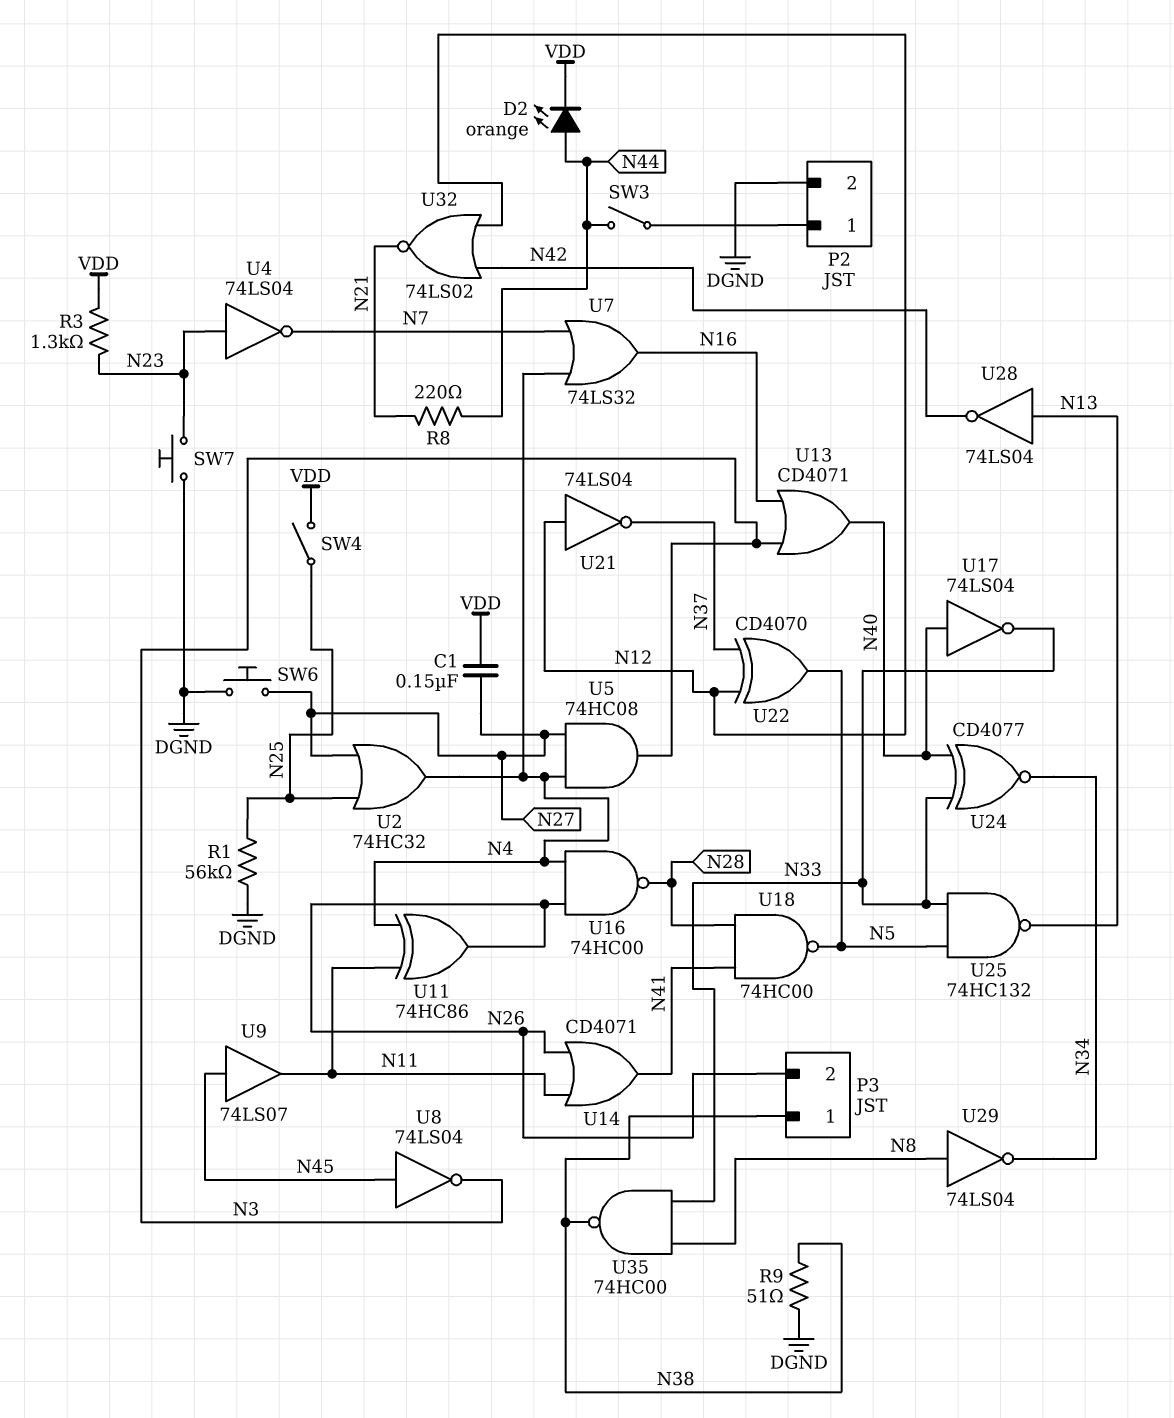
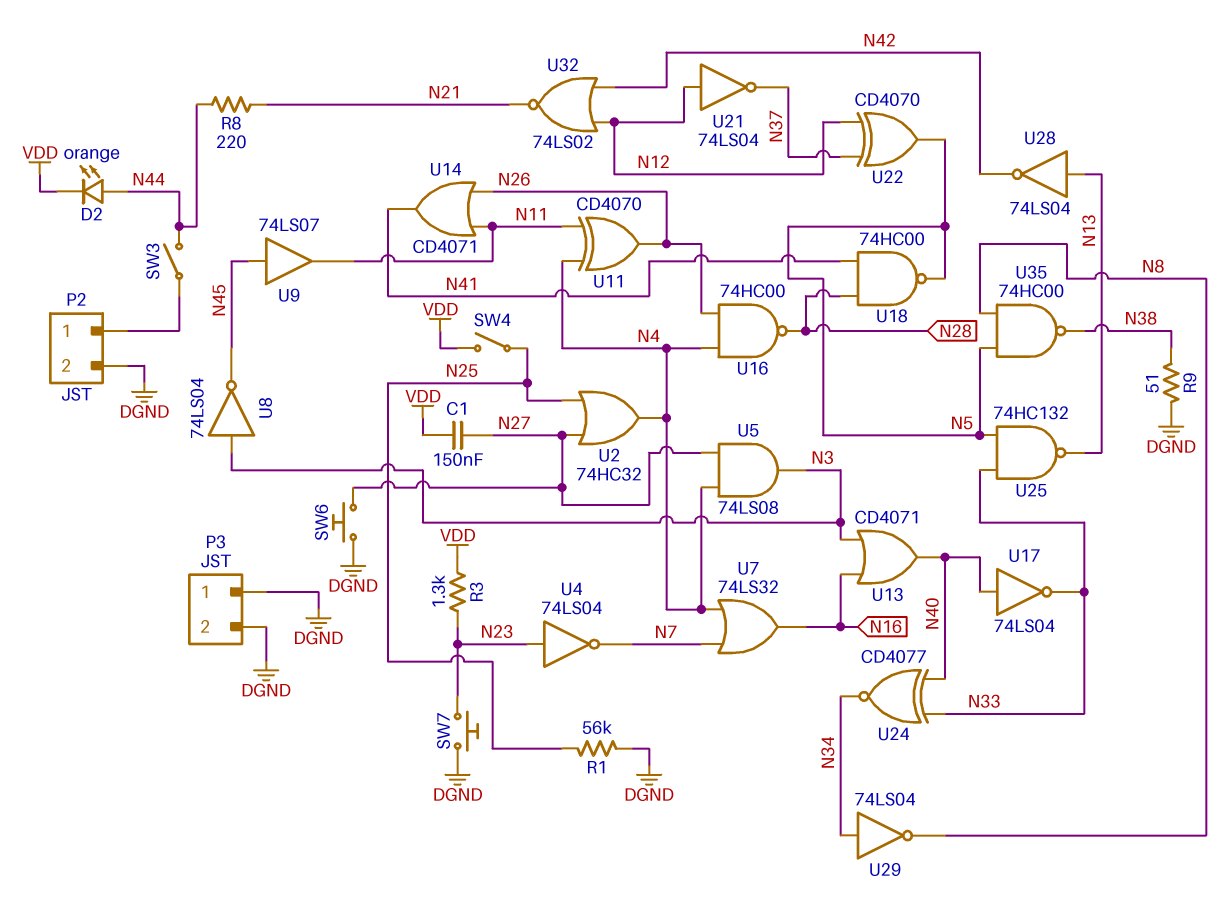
P3 pin 1: N38 -> DGND
P3 pin 2: N26 -> DGND
U5: AND 74HC08 (in N4, in N27, out N3) -> AND 74LS08 (in N4, in N27, out N3)
U8: NOT 74LS04 (in N45, out N3) -> NOT 74LS04 (in N3, out N45)
U11: XOR 74HC86 (in N4, in N11, out N26) -> XOR CD4070 (in N4, in N11, out N26)
U29: NOT 74LS04 (in N8, out N34) -> NOT 74LS04 (in N34, out N8)
U35: NAND 74HC00 (in N8, in N33, out N38) -> NAND 74HC00 (in N5, in N8, out N38)

